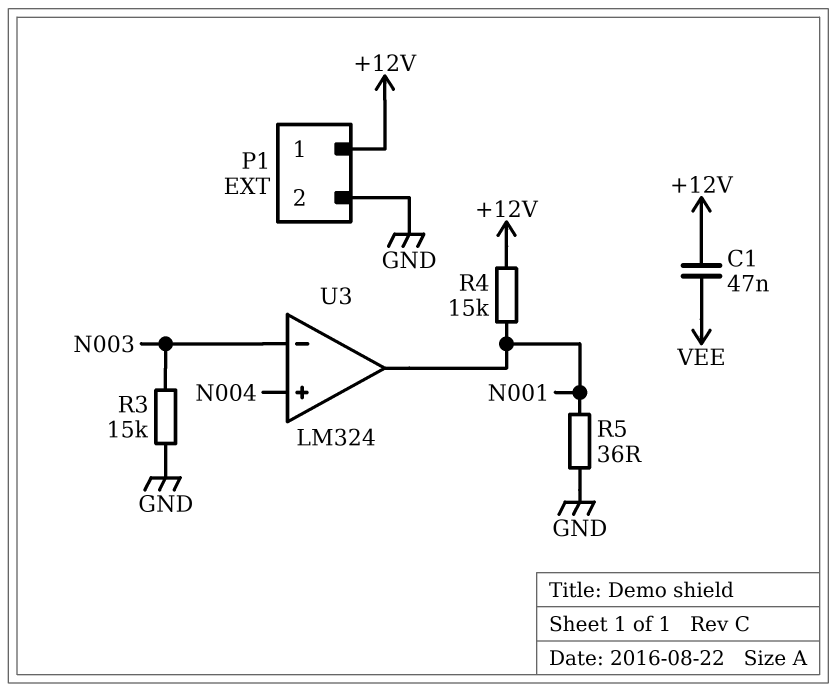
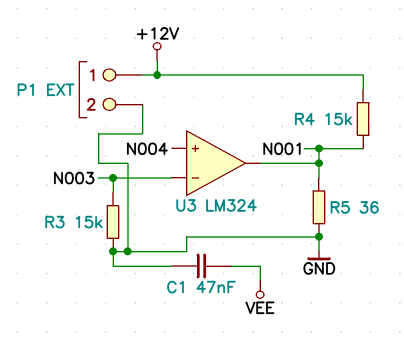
C1: 47nF (+12V, VEE) -> 47nF (GND, VEE)

